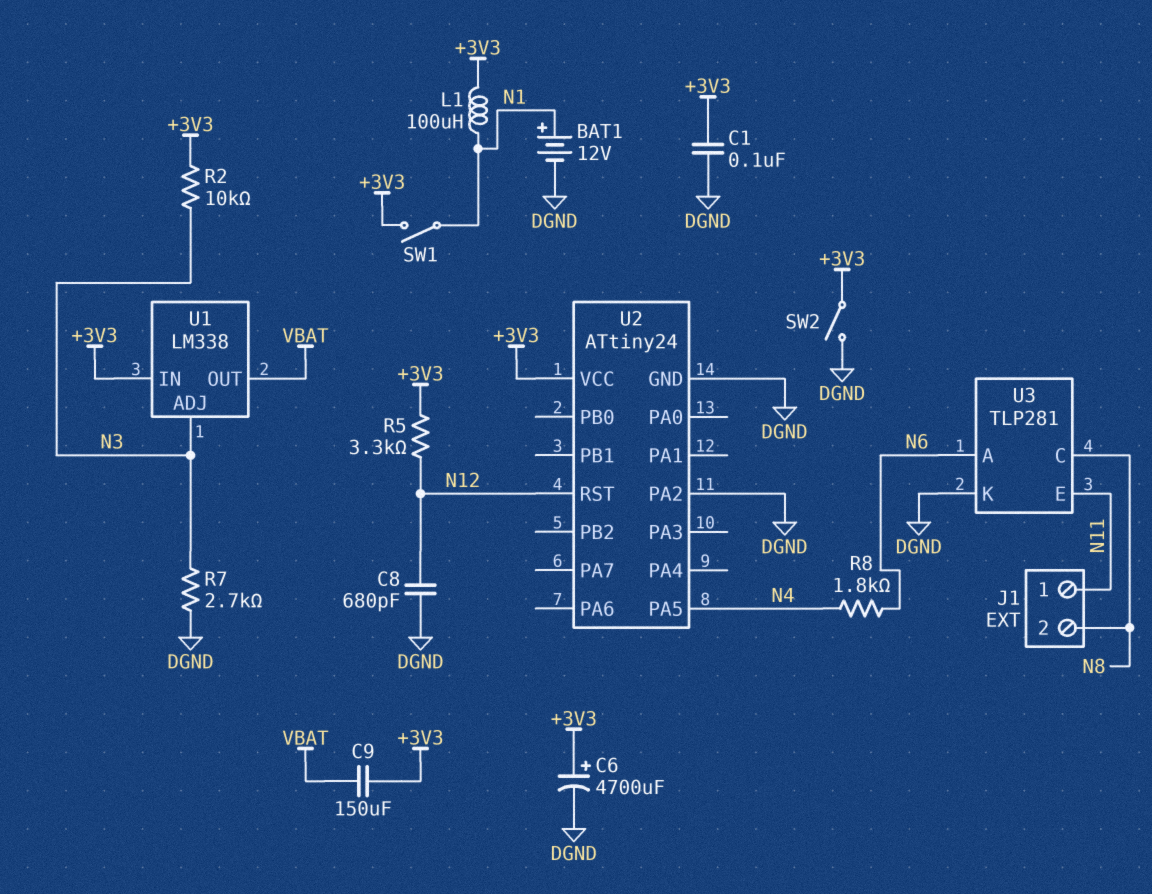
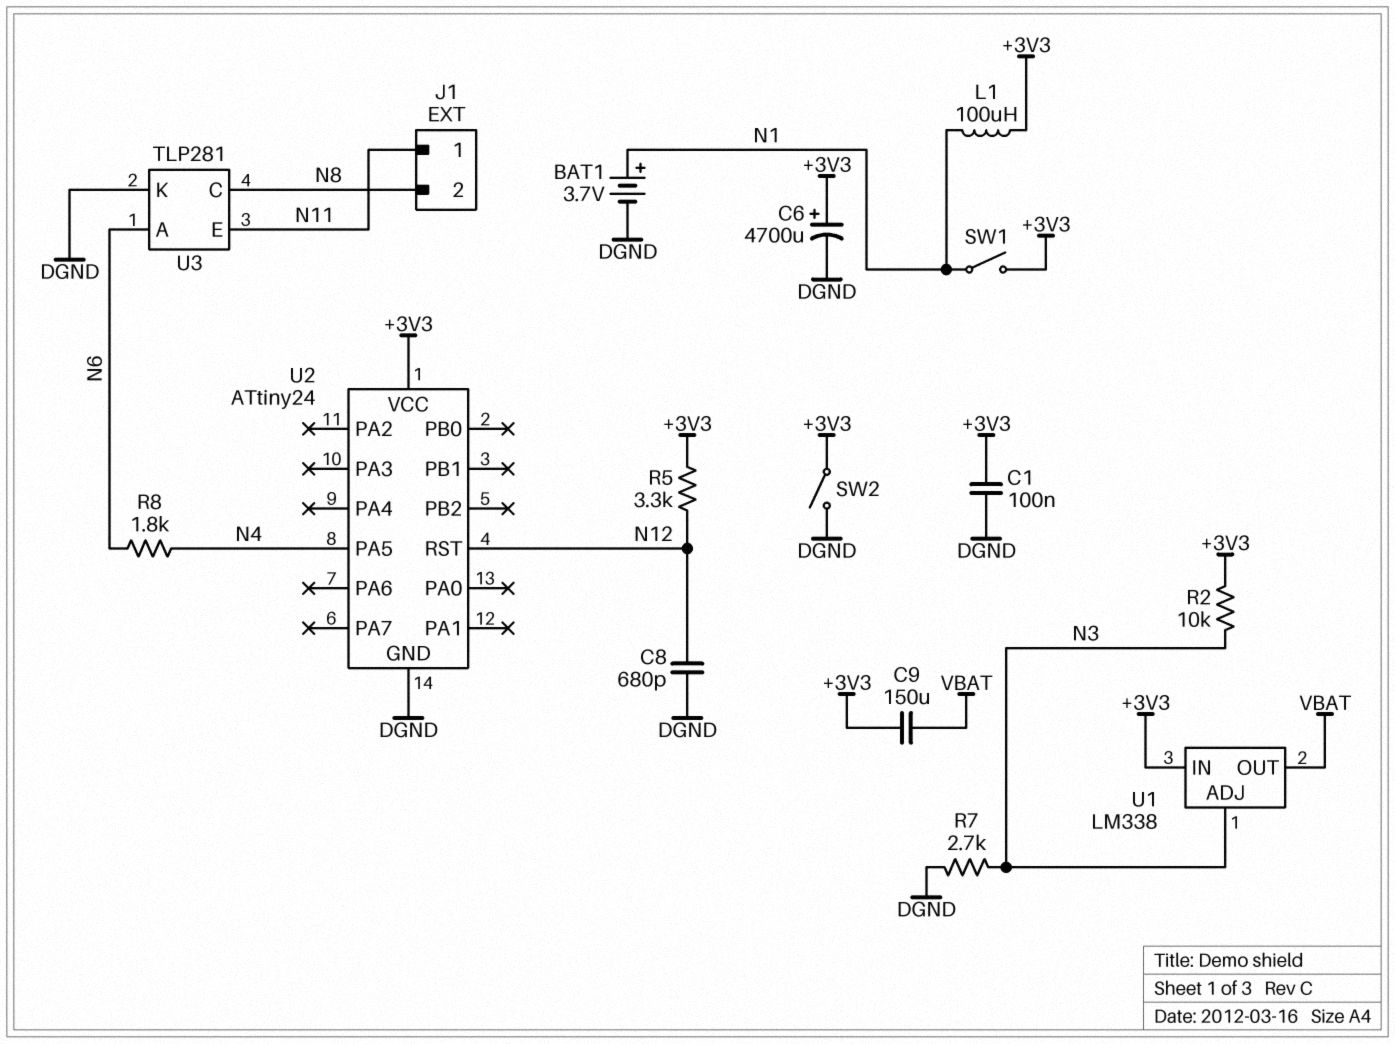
BAT1: 12V (plus N1, minus DGND) -> 3.7V (plus N1, minus DGND)
U2 pin PA2: DGND -> none

